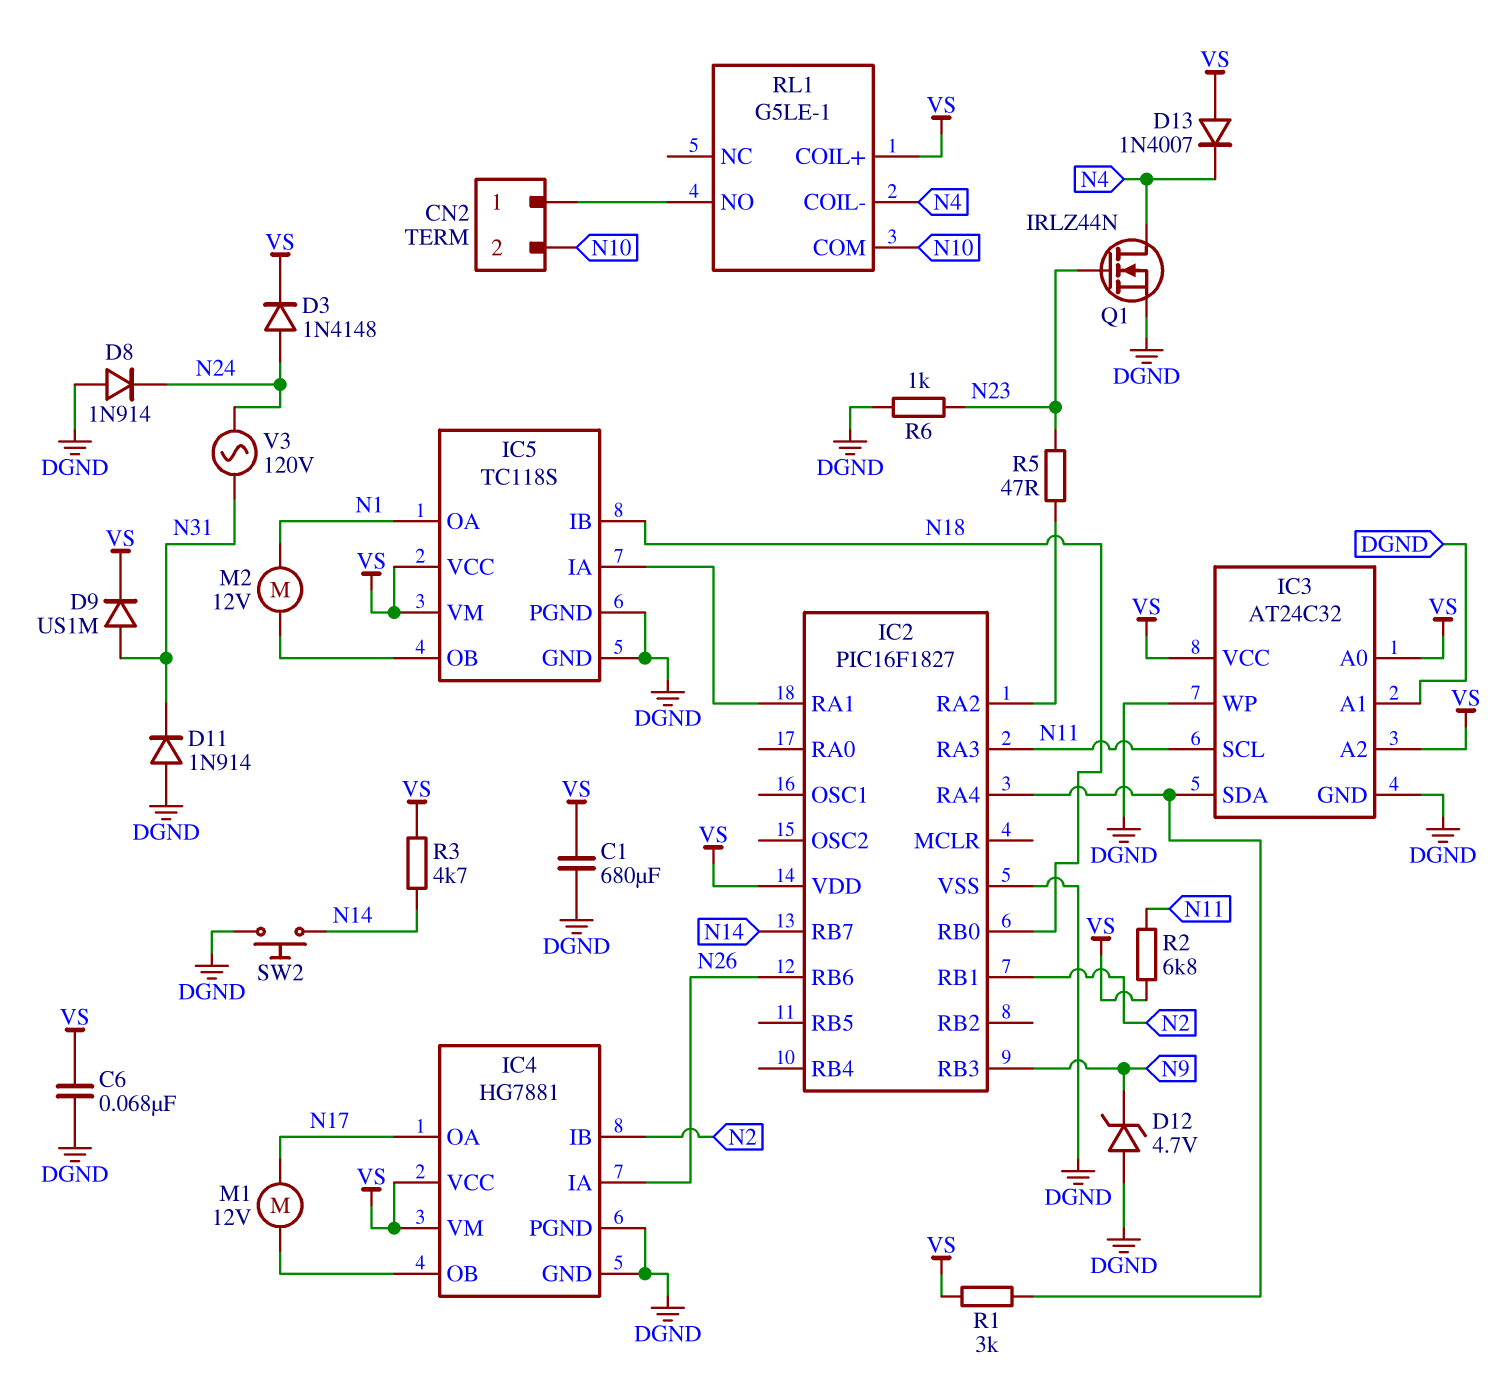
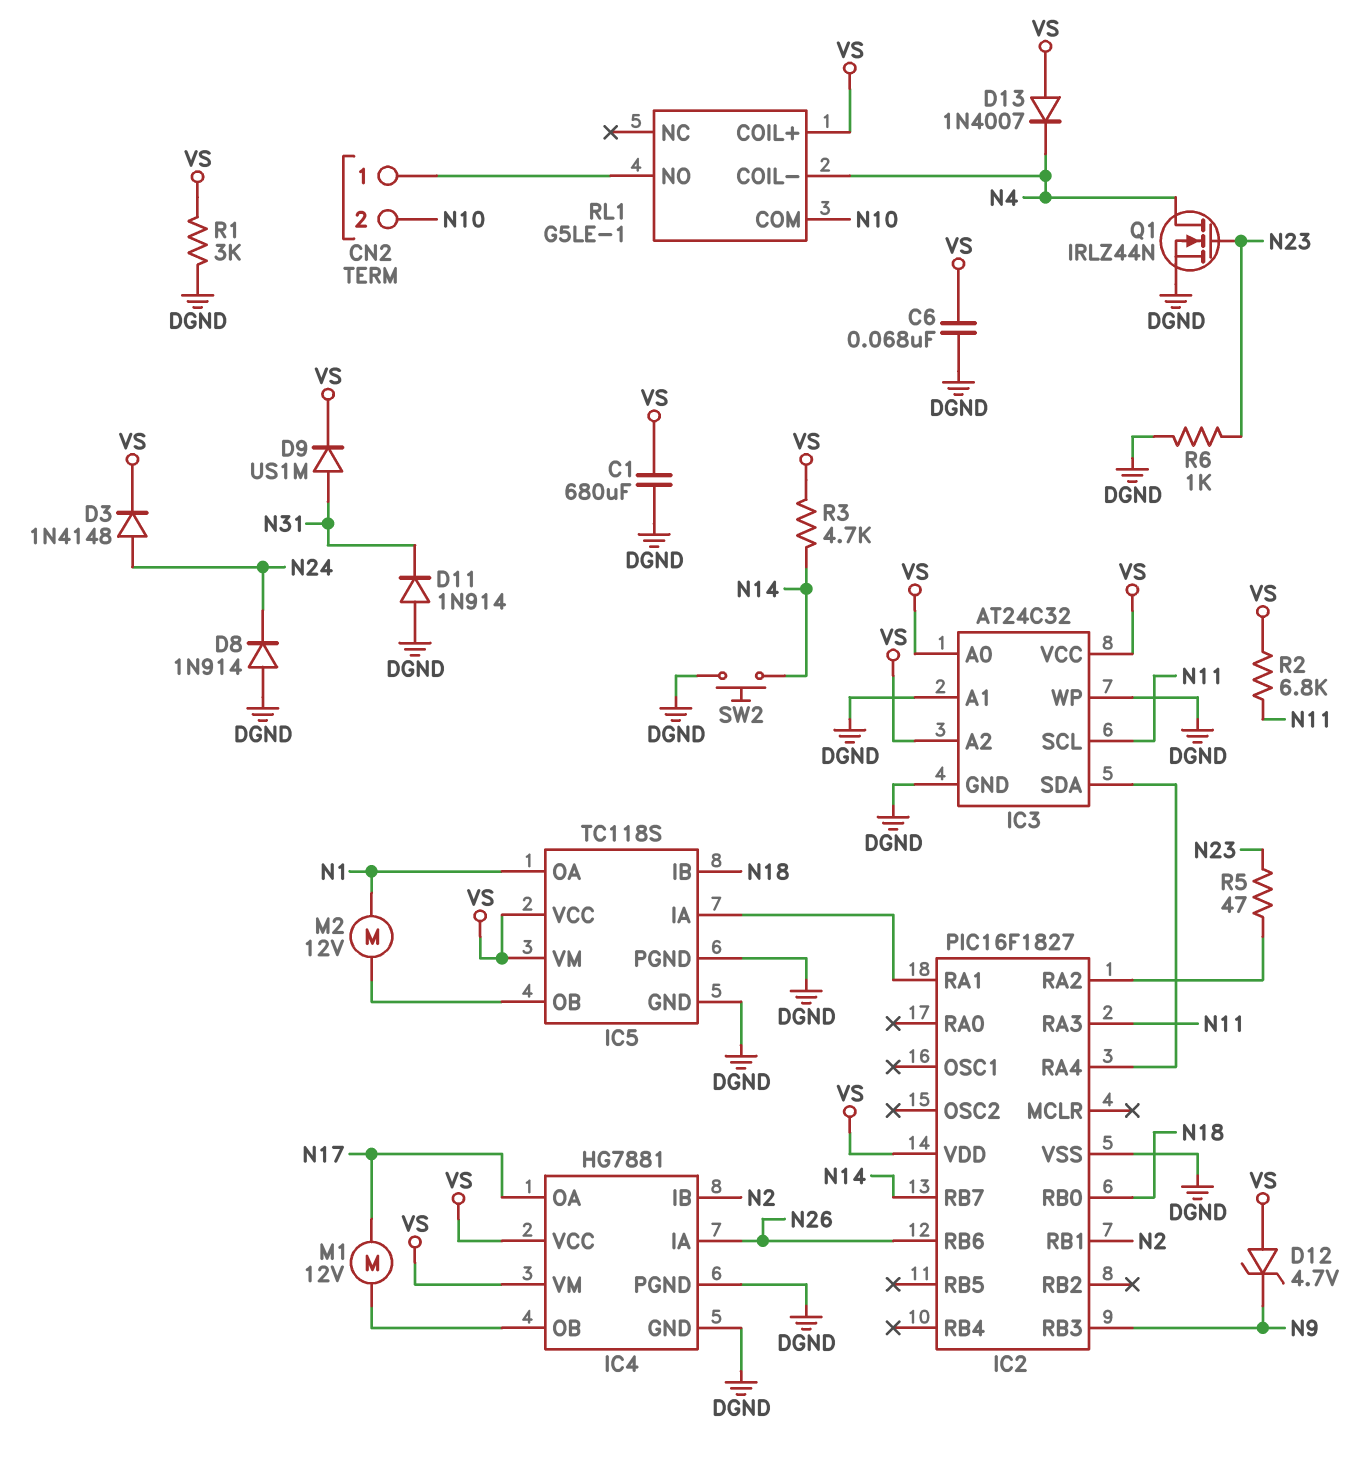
D12: zener 4.7V (A DGND, K N9) -> zener 4.7V (A VS, K N9)
R1: 3k (IC2/RA4, VS) -> 3k (DGND, VS)
V3: AC 120V (N24, N31) -> none

